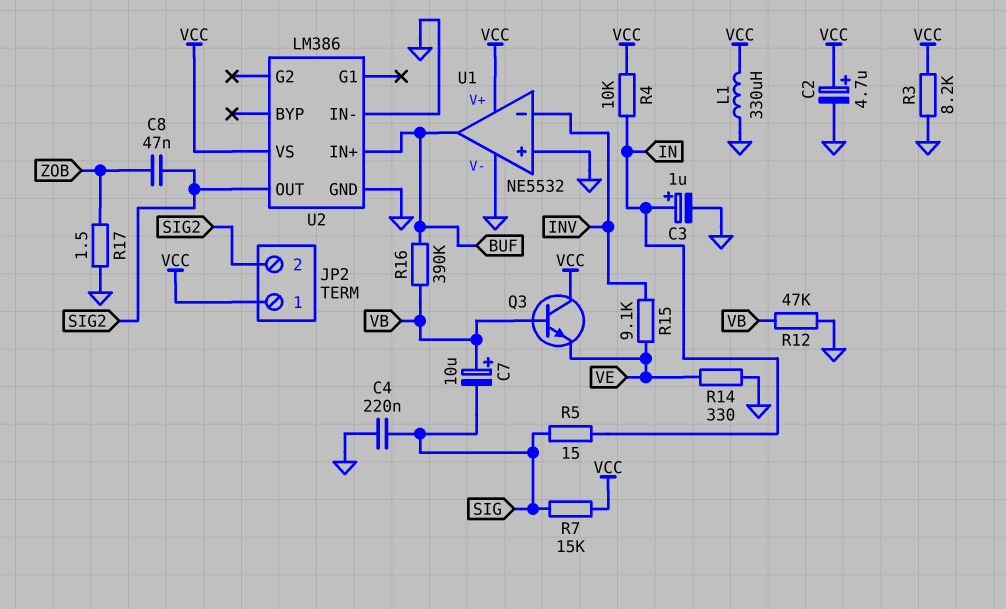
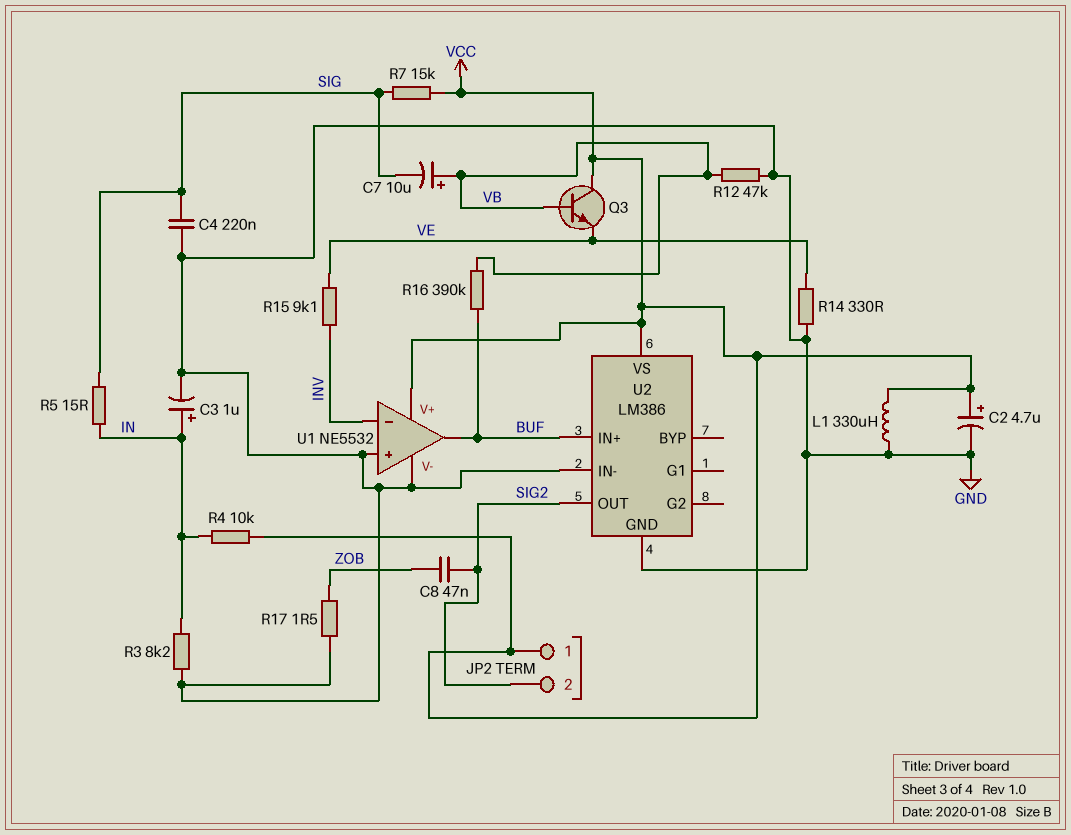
R3: 8.2k (GND, VCC) -> 8.2k (GND, IN)

